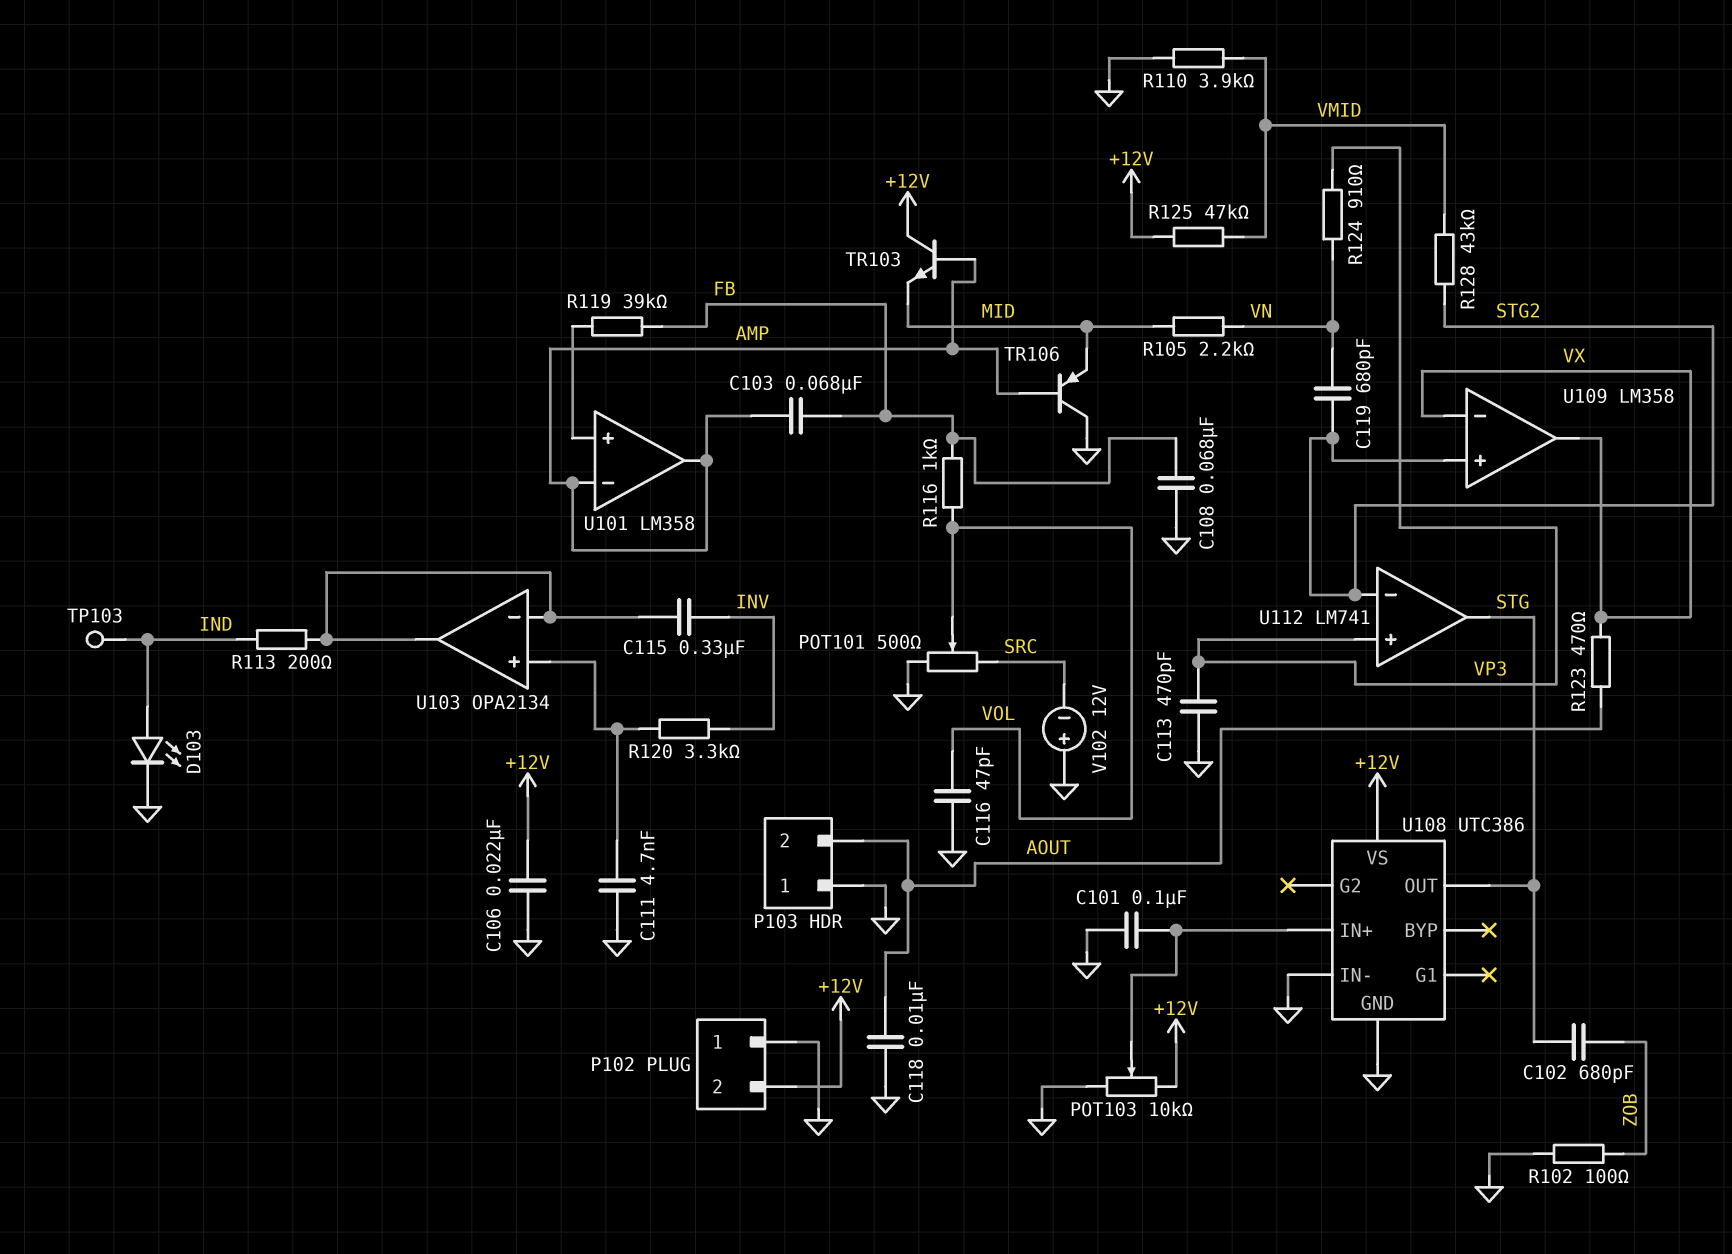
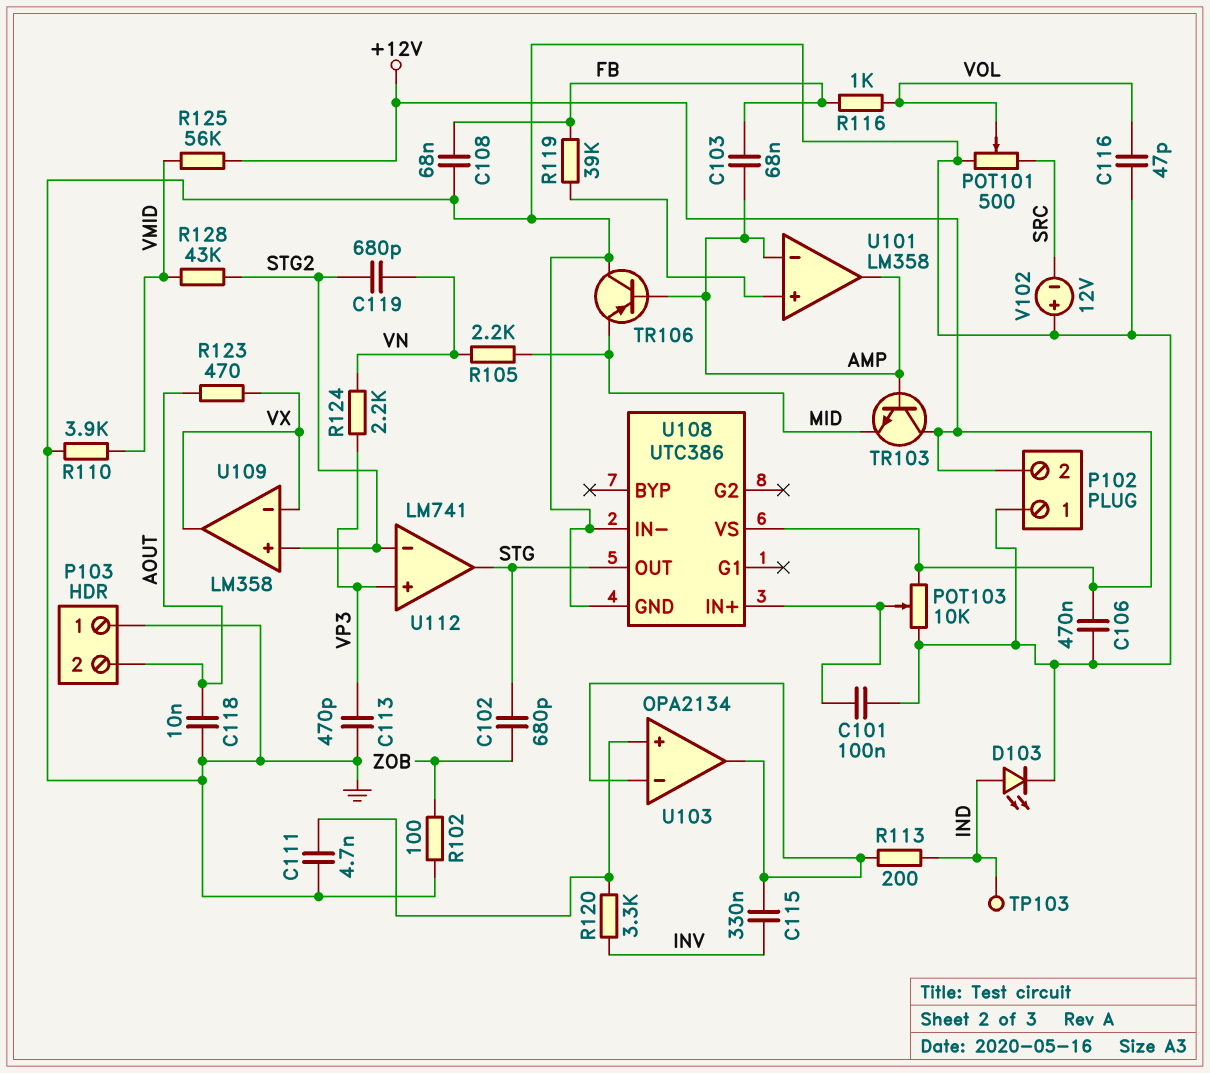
C106: 22nF (+12V, GND) -> 470nF (+12V, GND)
R124: 910 (VN, VP3) -> 2.2k (VN, VP3)
R125: 47k (+12V, VMID) -> 56k (+12V, VMID)

